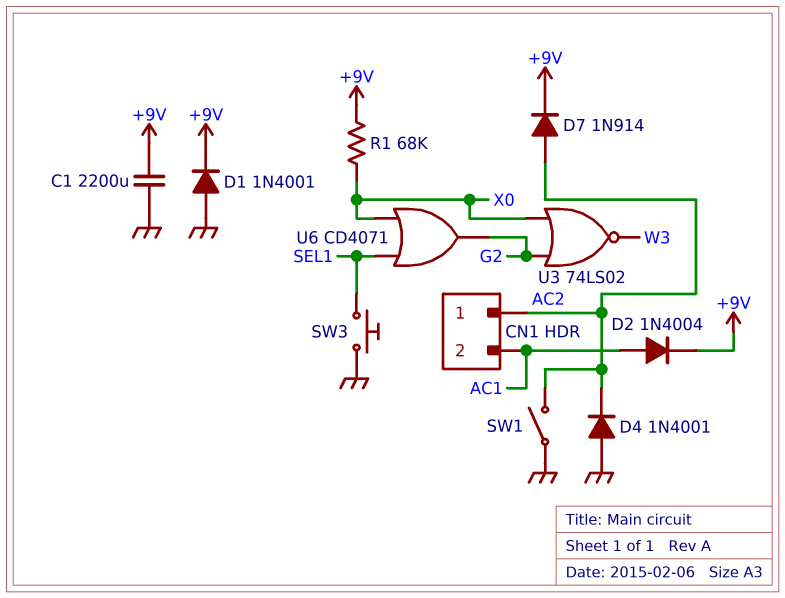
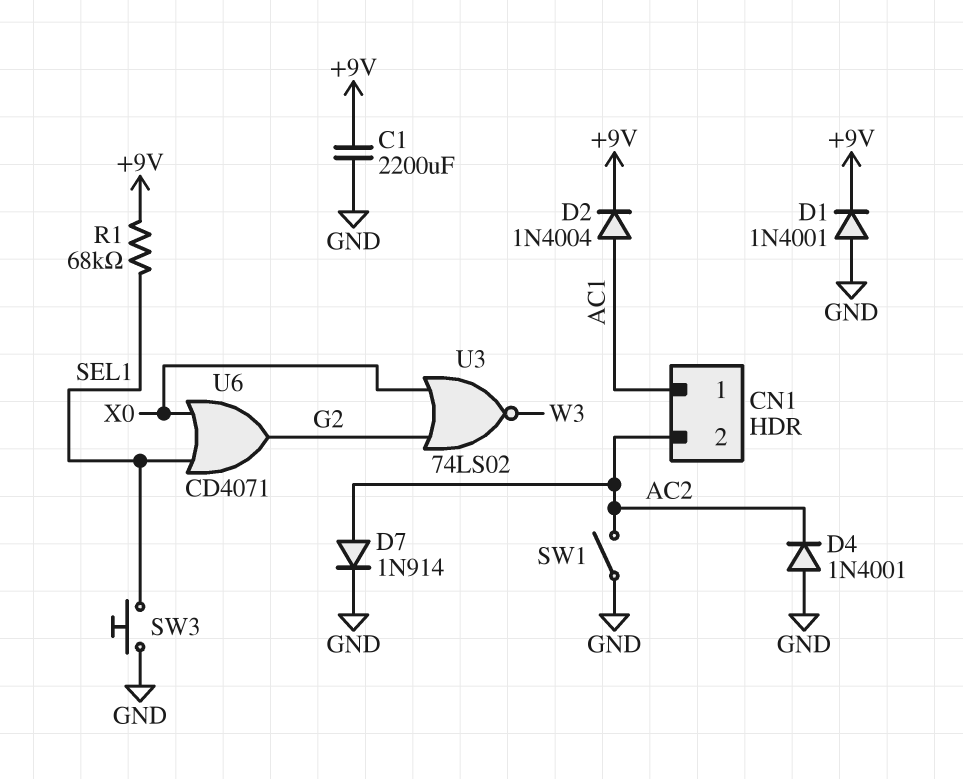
CN1 pin 1: AC2 -> AC1
CN1 pin 2: AC1 -> AC2
D7: diode 1N914 (A AC2, K +9V) -> diode 1N914 (A AC2, K GND)
R1: 68k (+9V, X0) -> 68k (+9V, SEL1)

